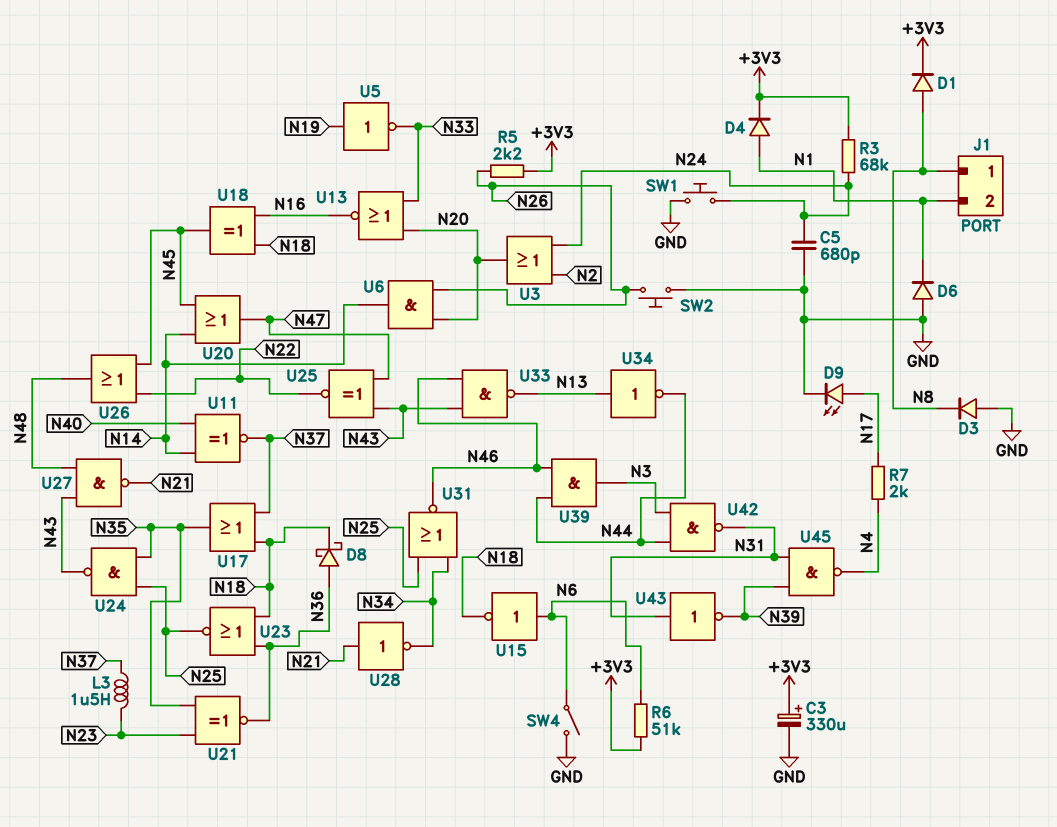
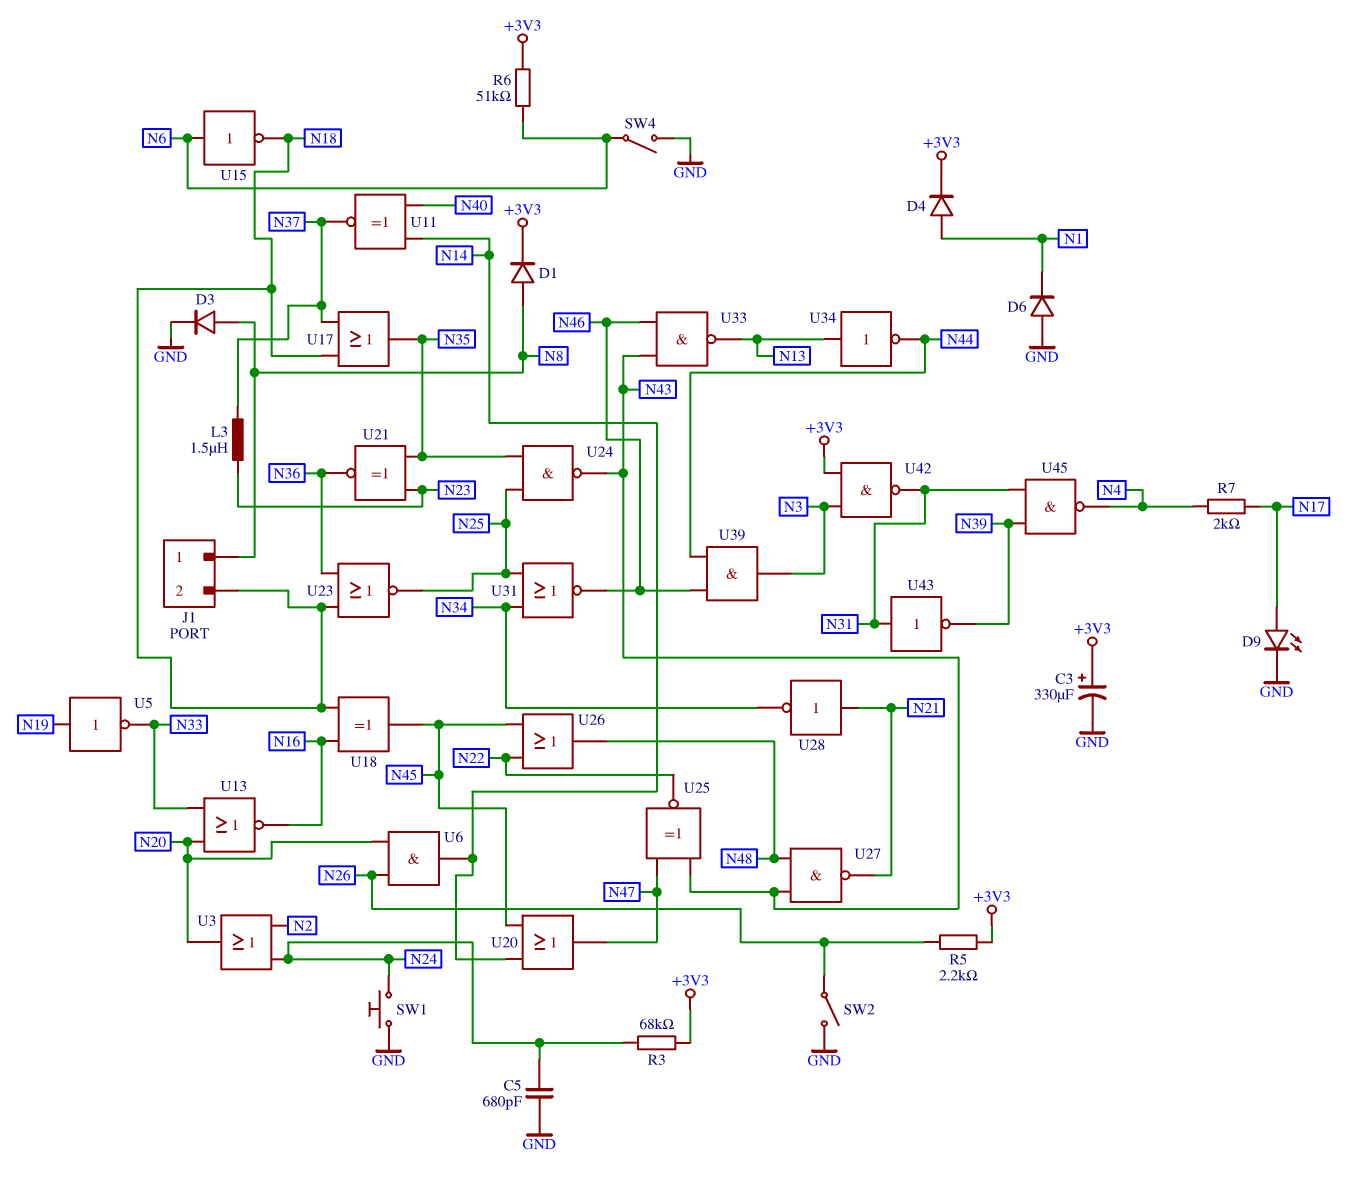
D3: diode (A GND, K N8) -> diode (A N8, K GND)
D8: schottky (A N36, K N18) -> none
J1 pin 2: N1 -> N18
SW2: button (GND, N26) -> switch (GND, N26)
U42: NAND (in N3, in N44, out N31) -> NAND (in +3V3, in N3, out N31)

